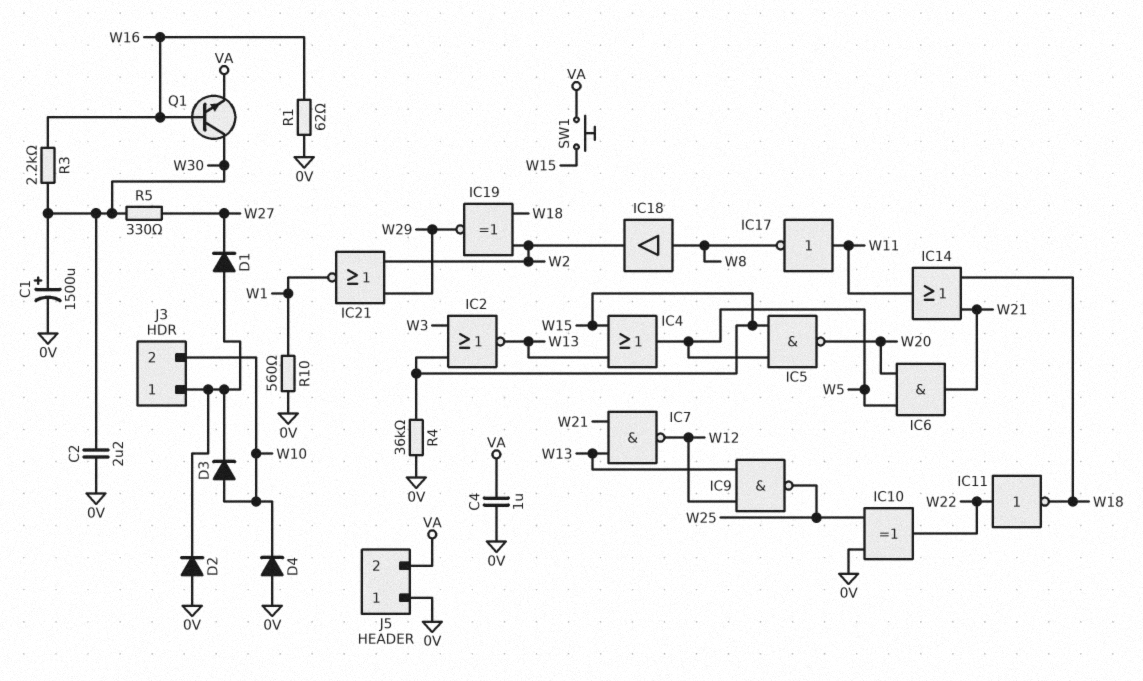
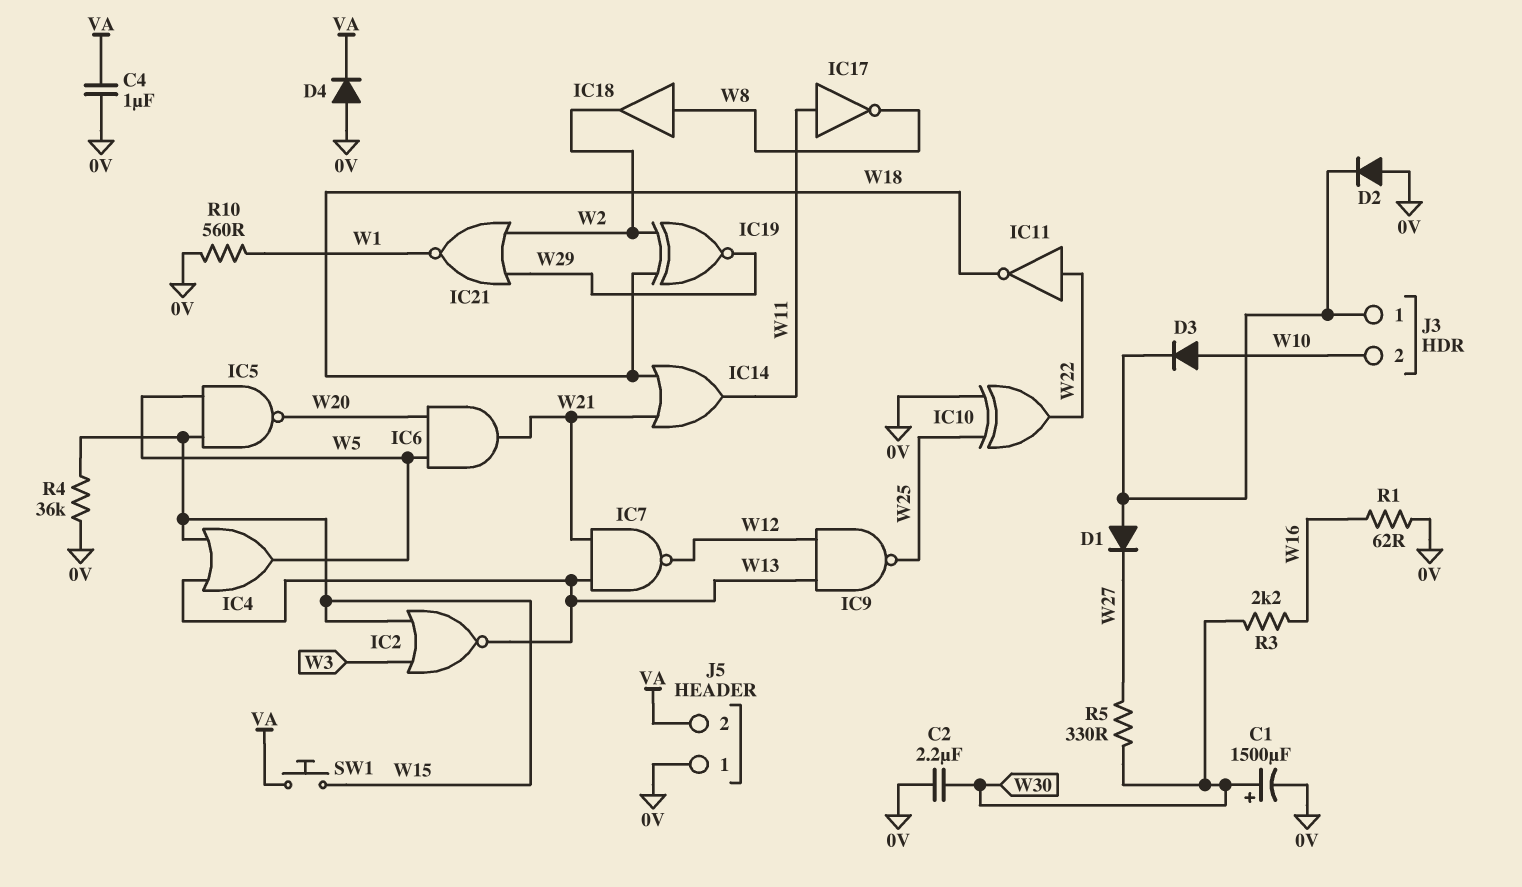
D4: diode (A 0V, K W10) -> diode (A 0V, K VA)
Q1: NPN (B W16, C W30, E VA) -> none

